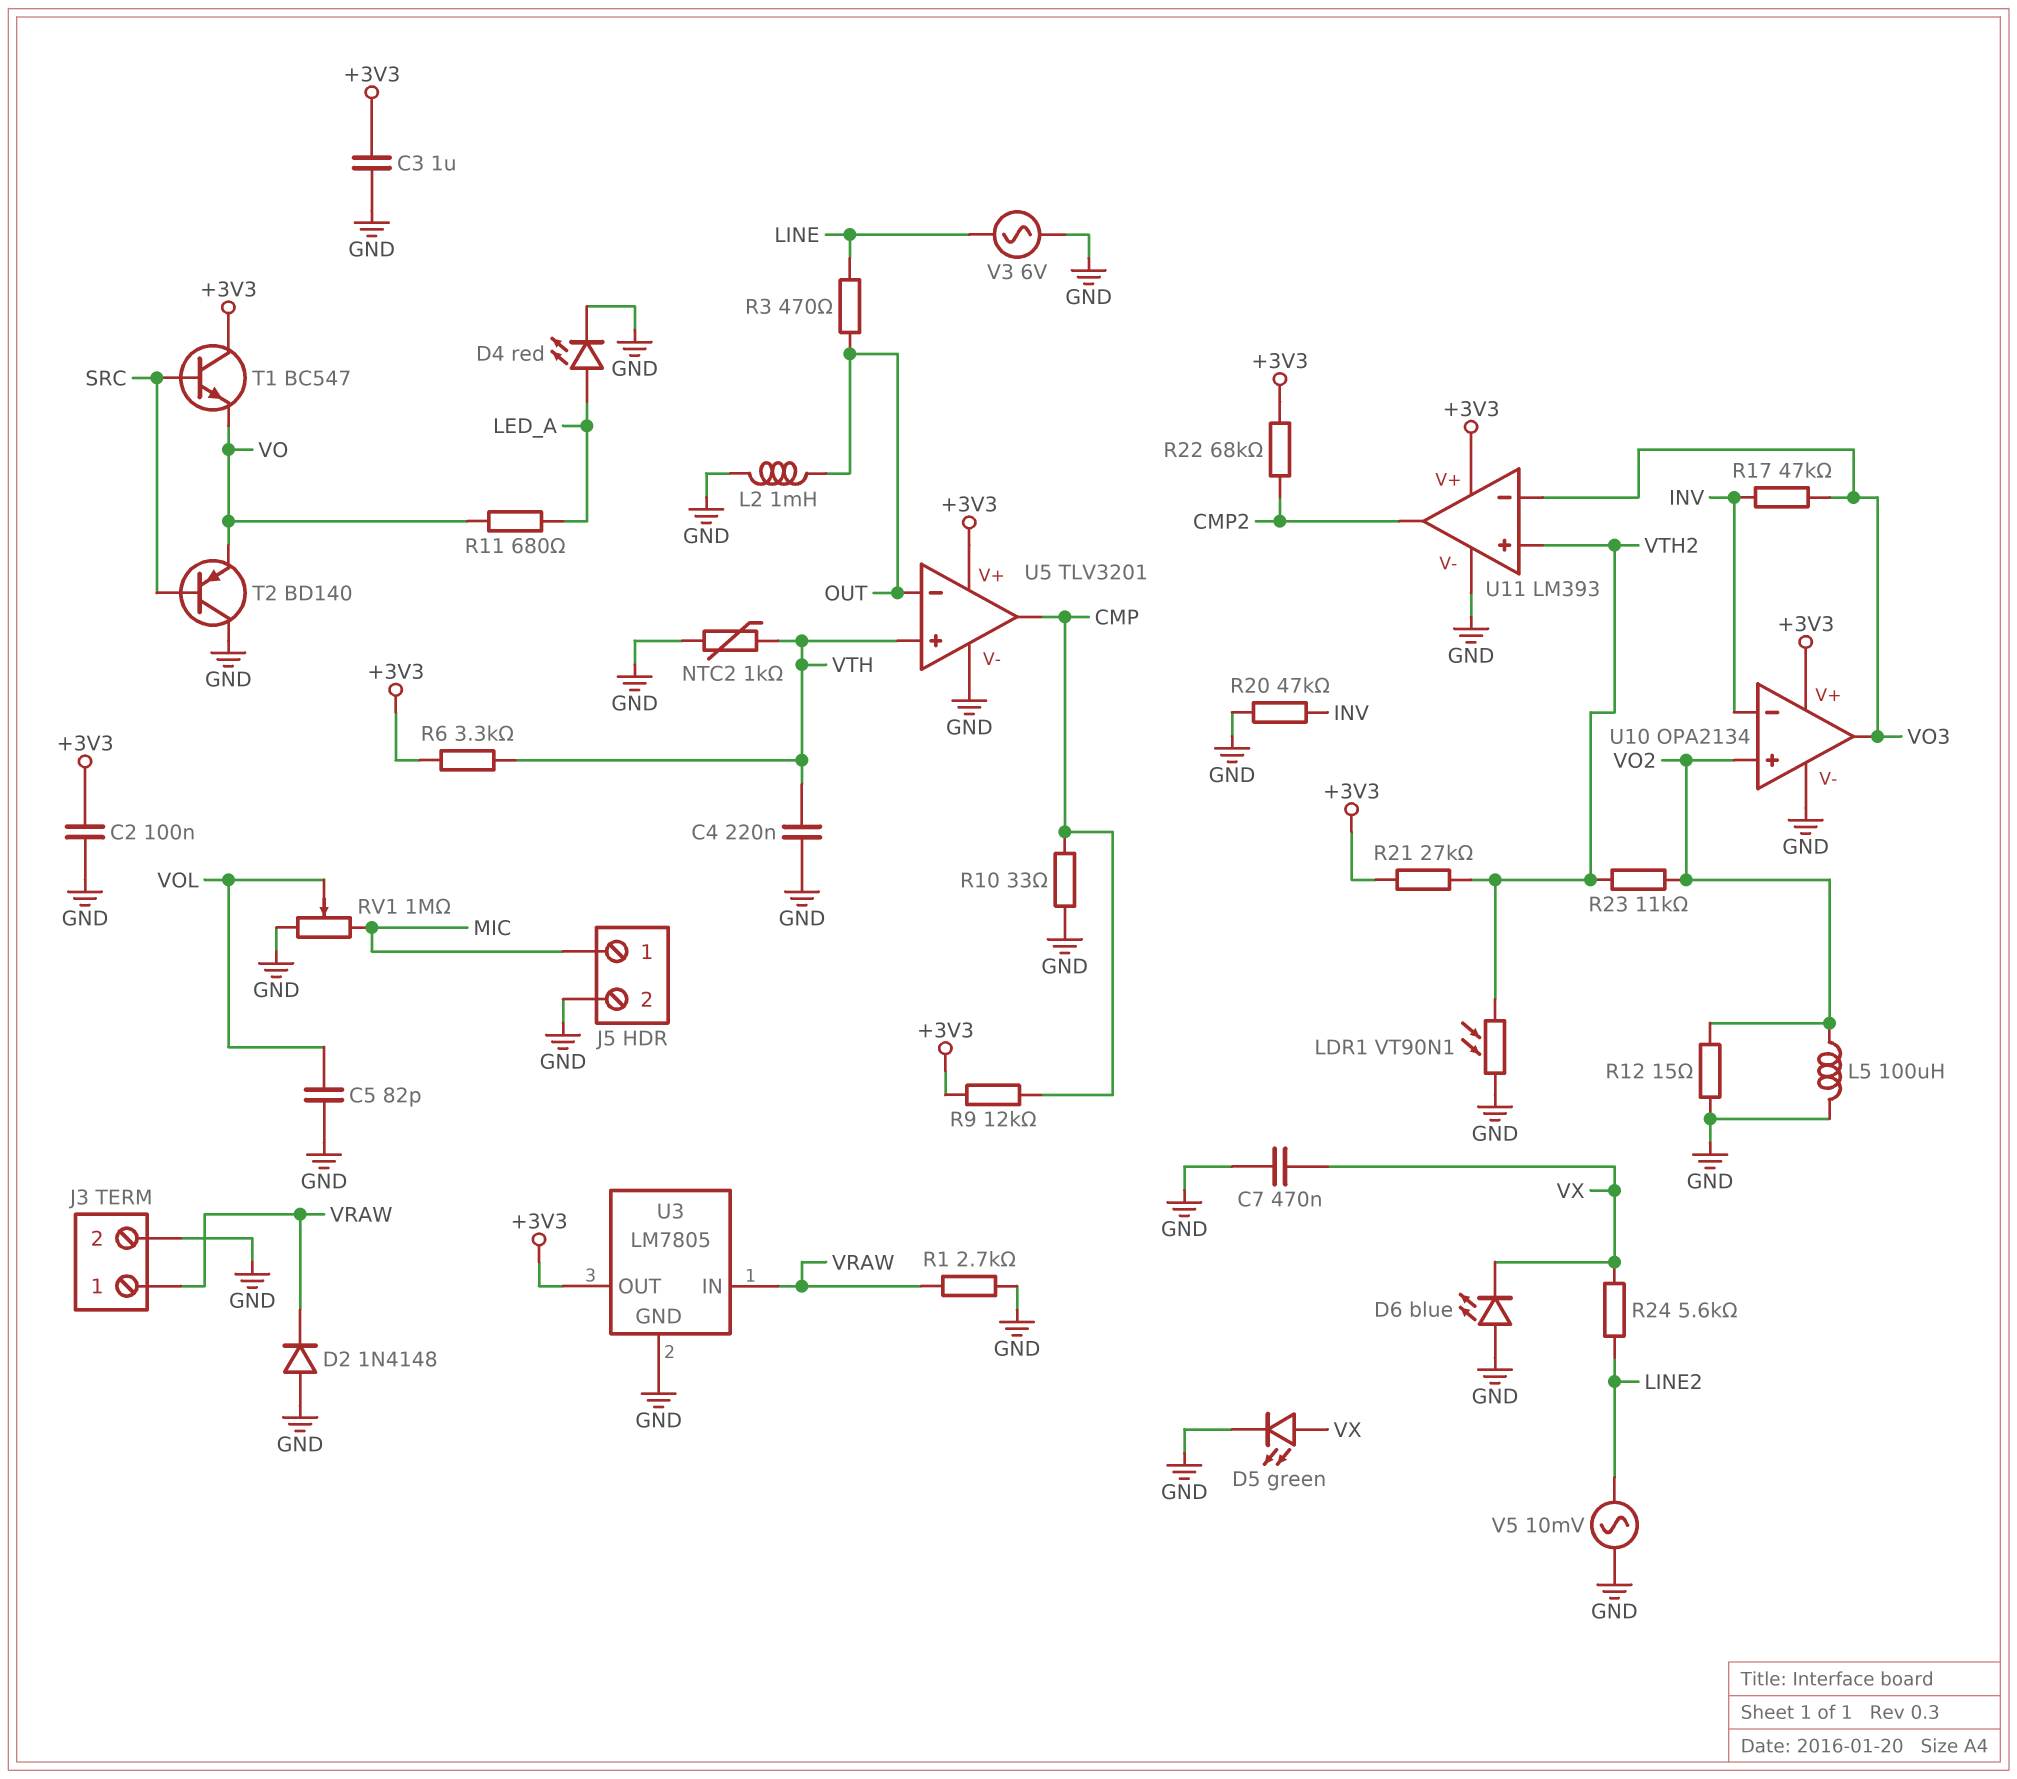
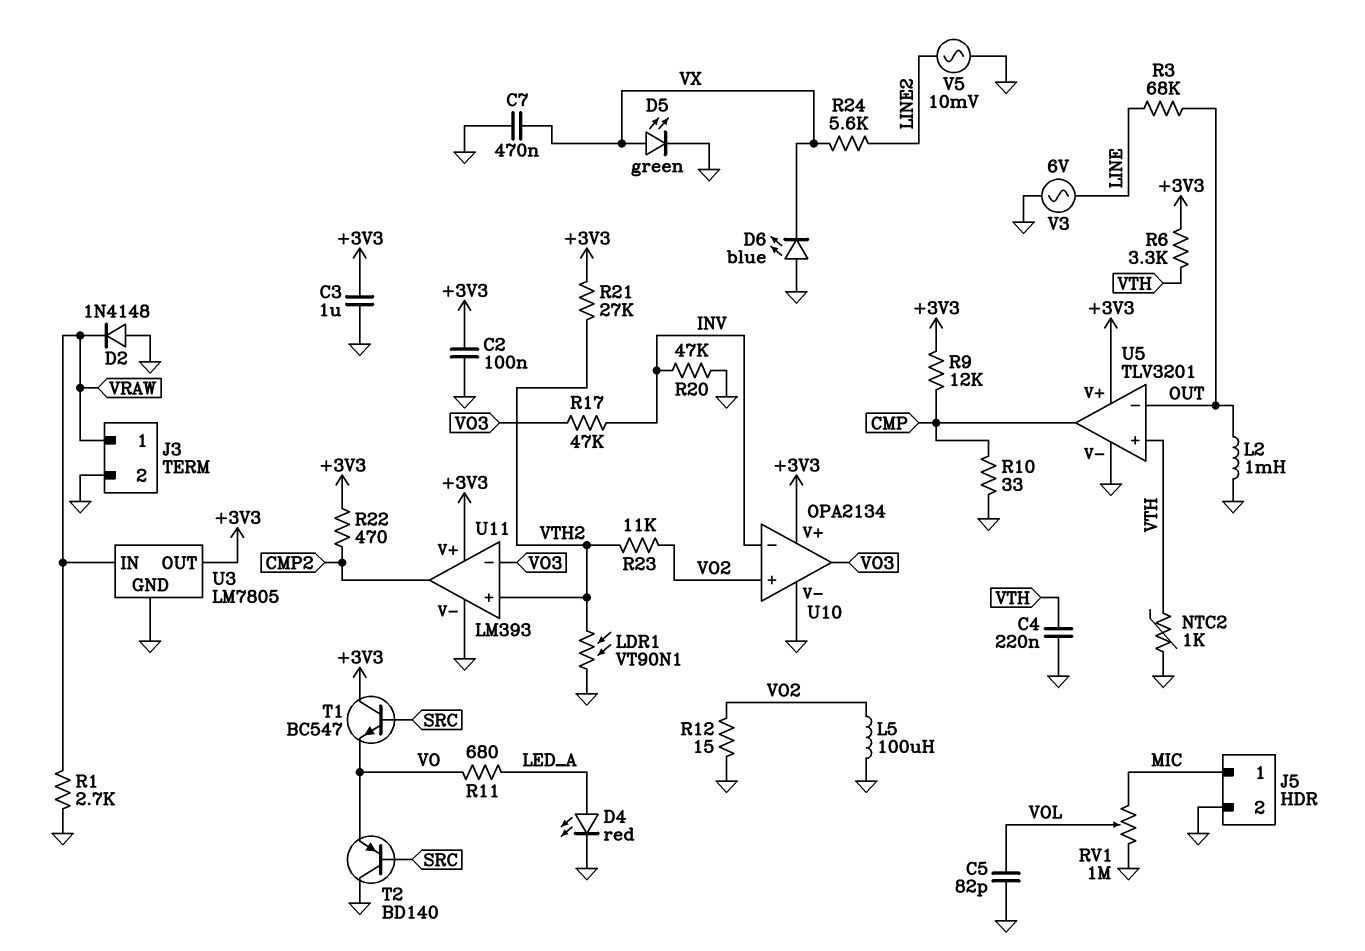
R3: 470 (LINE, OUT) -> 68k (LINE, OUT)
R22: 68k (+3V3, CMP2) -> 470 (+3V3, CMP2)

